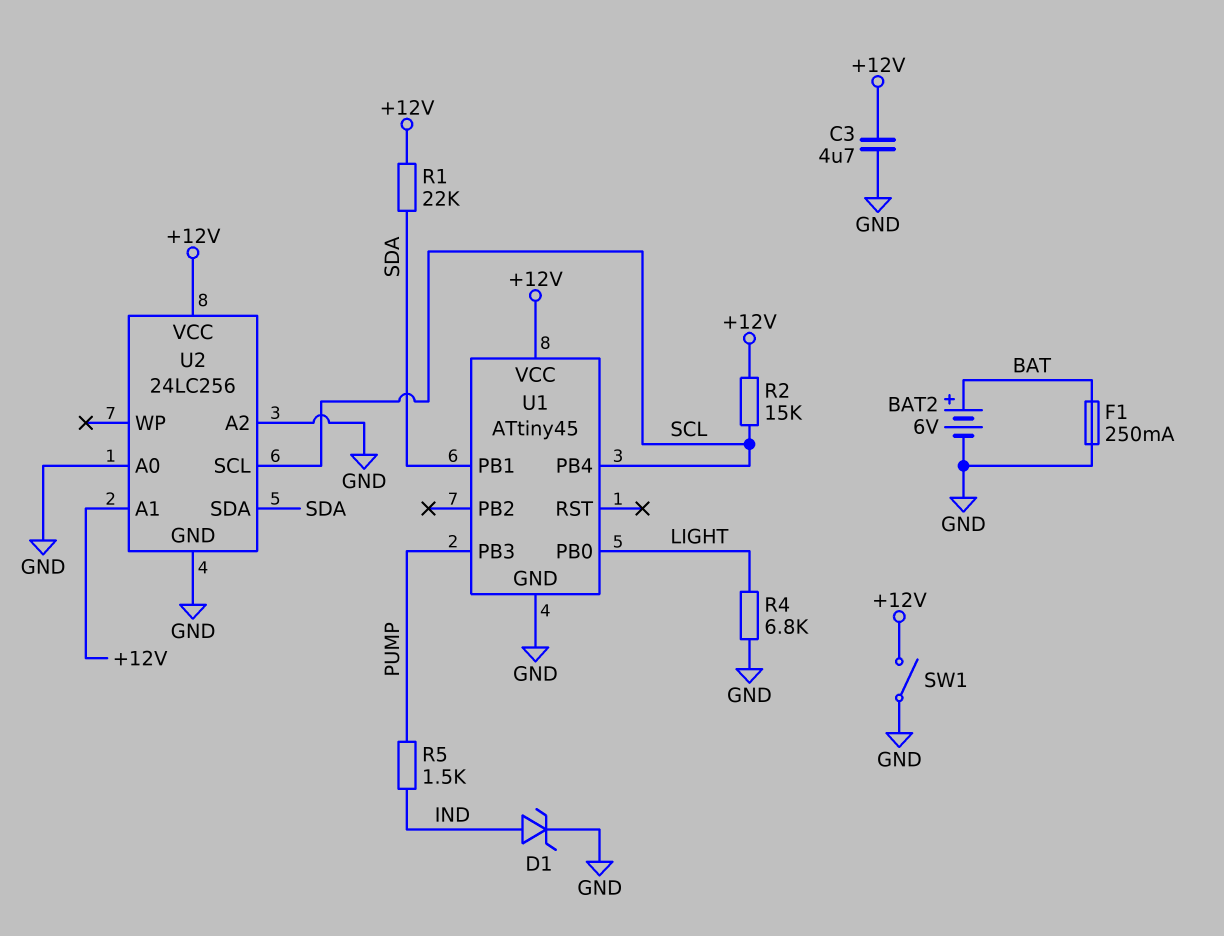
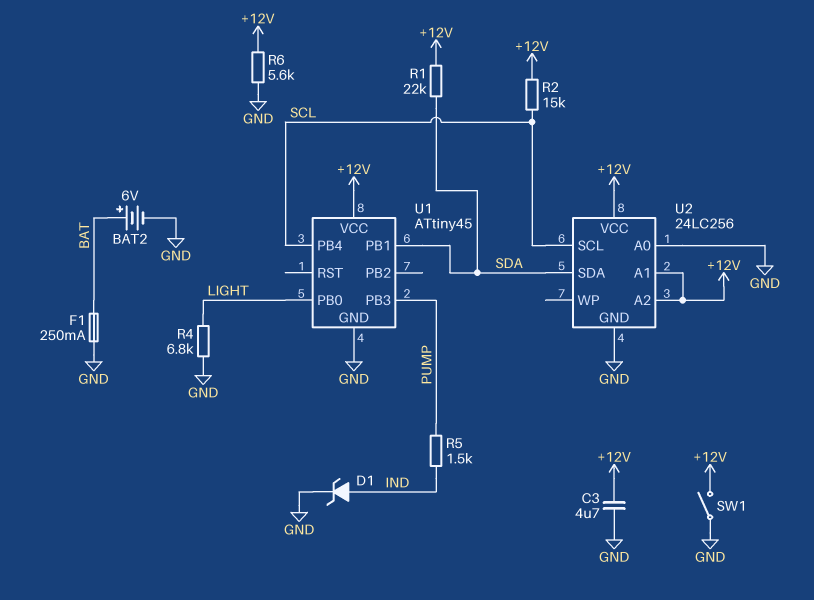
R6: none -> 5.6k (+12V, GND)
U2 pin A2: GND -> +12V

